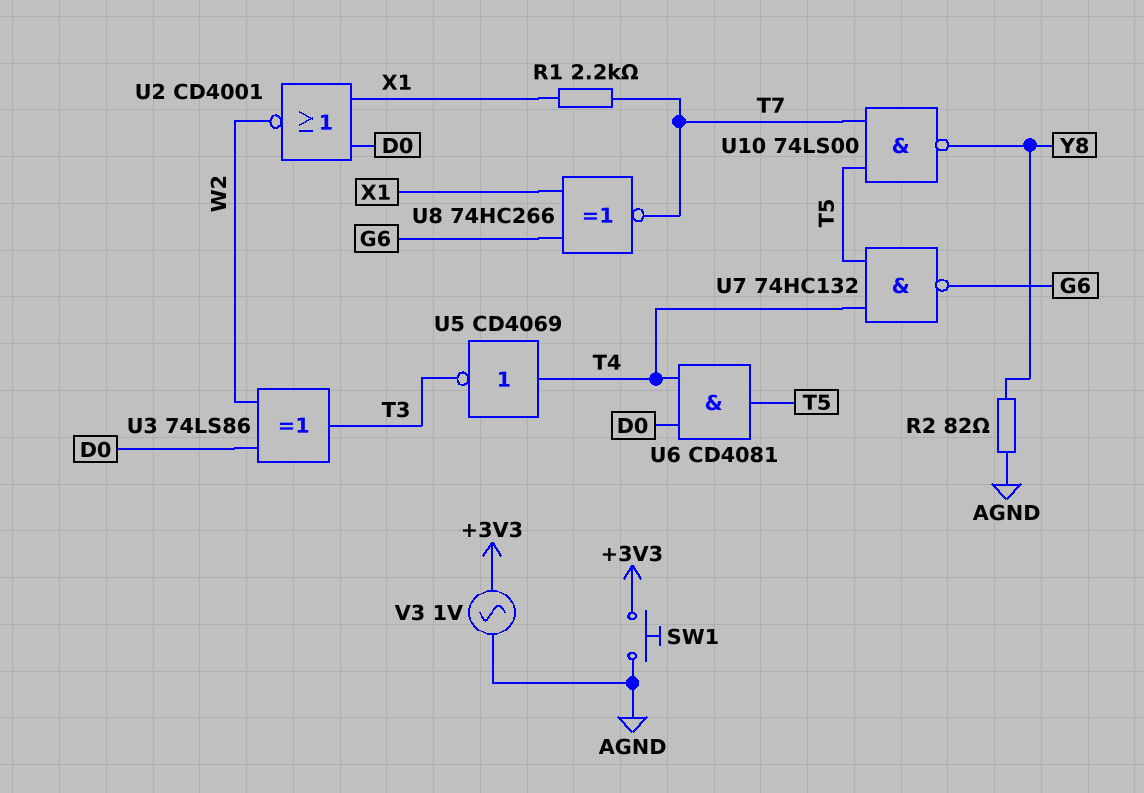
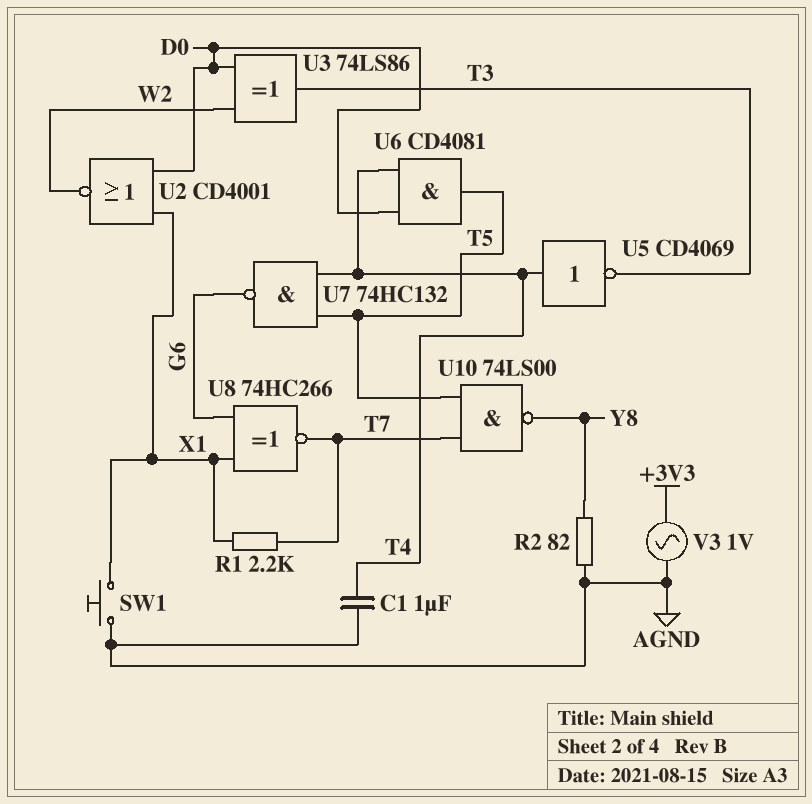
C1: none -> 1uF (AGND, T4)
SW1: button (+3V3, AGND) -> button (AGND, X1)

